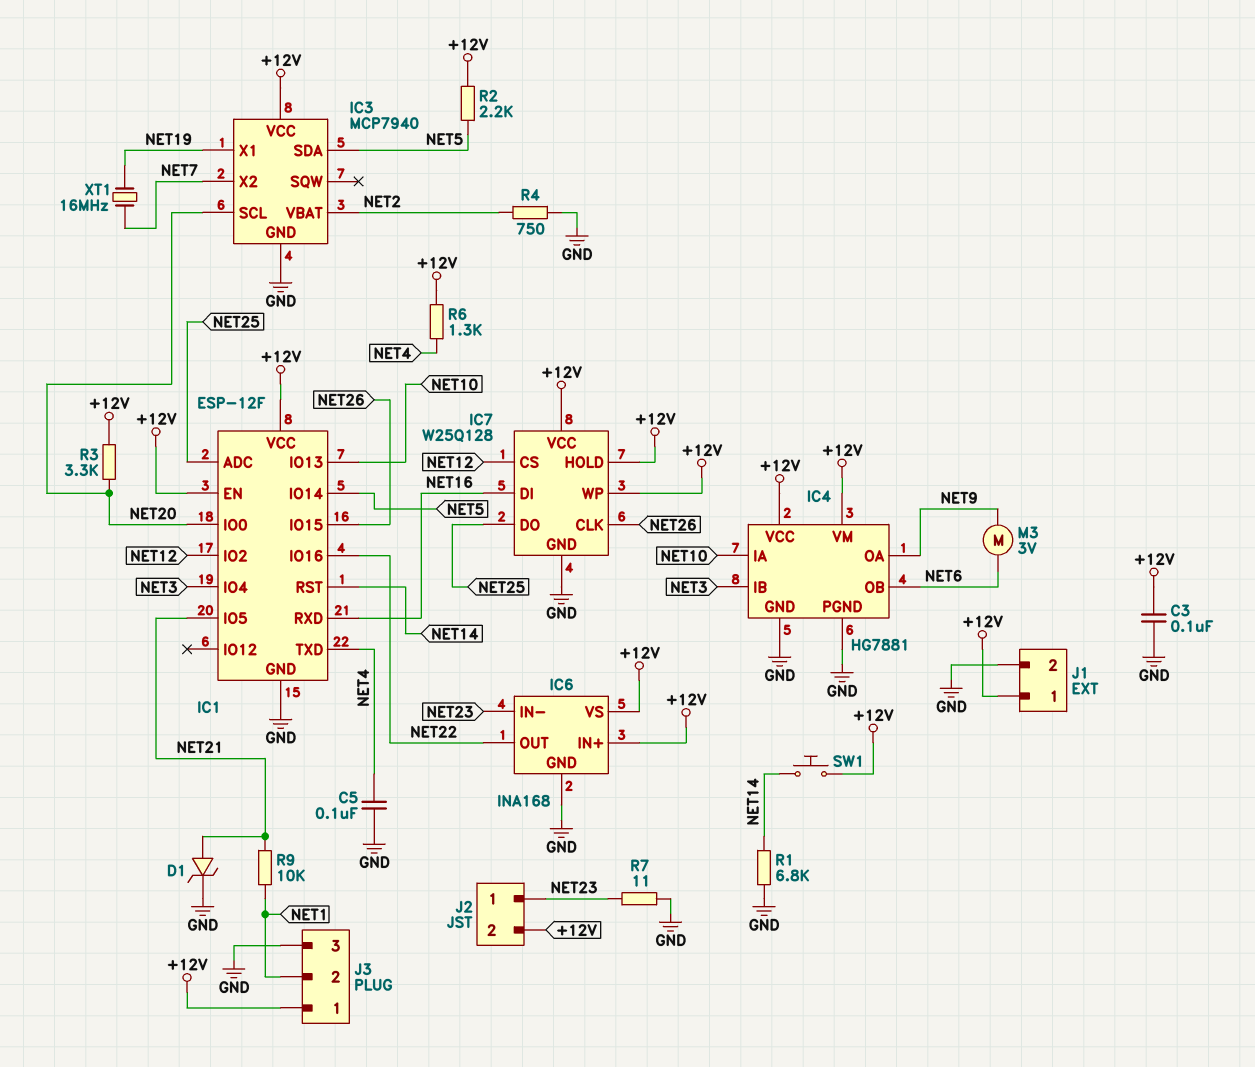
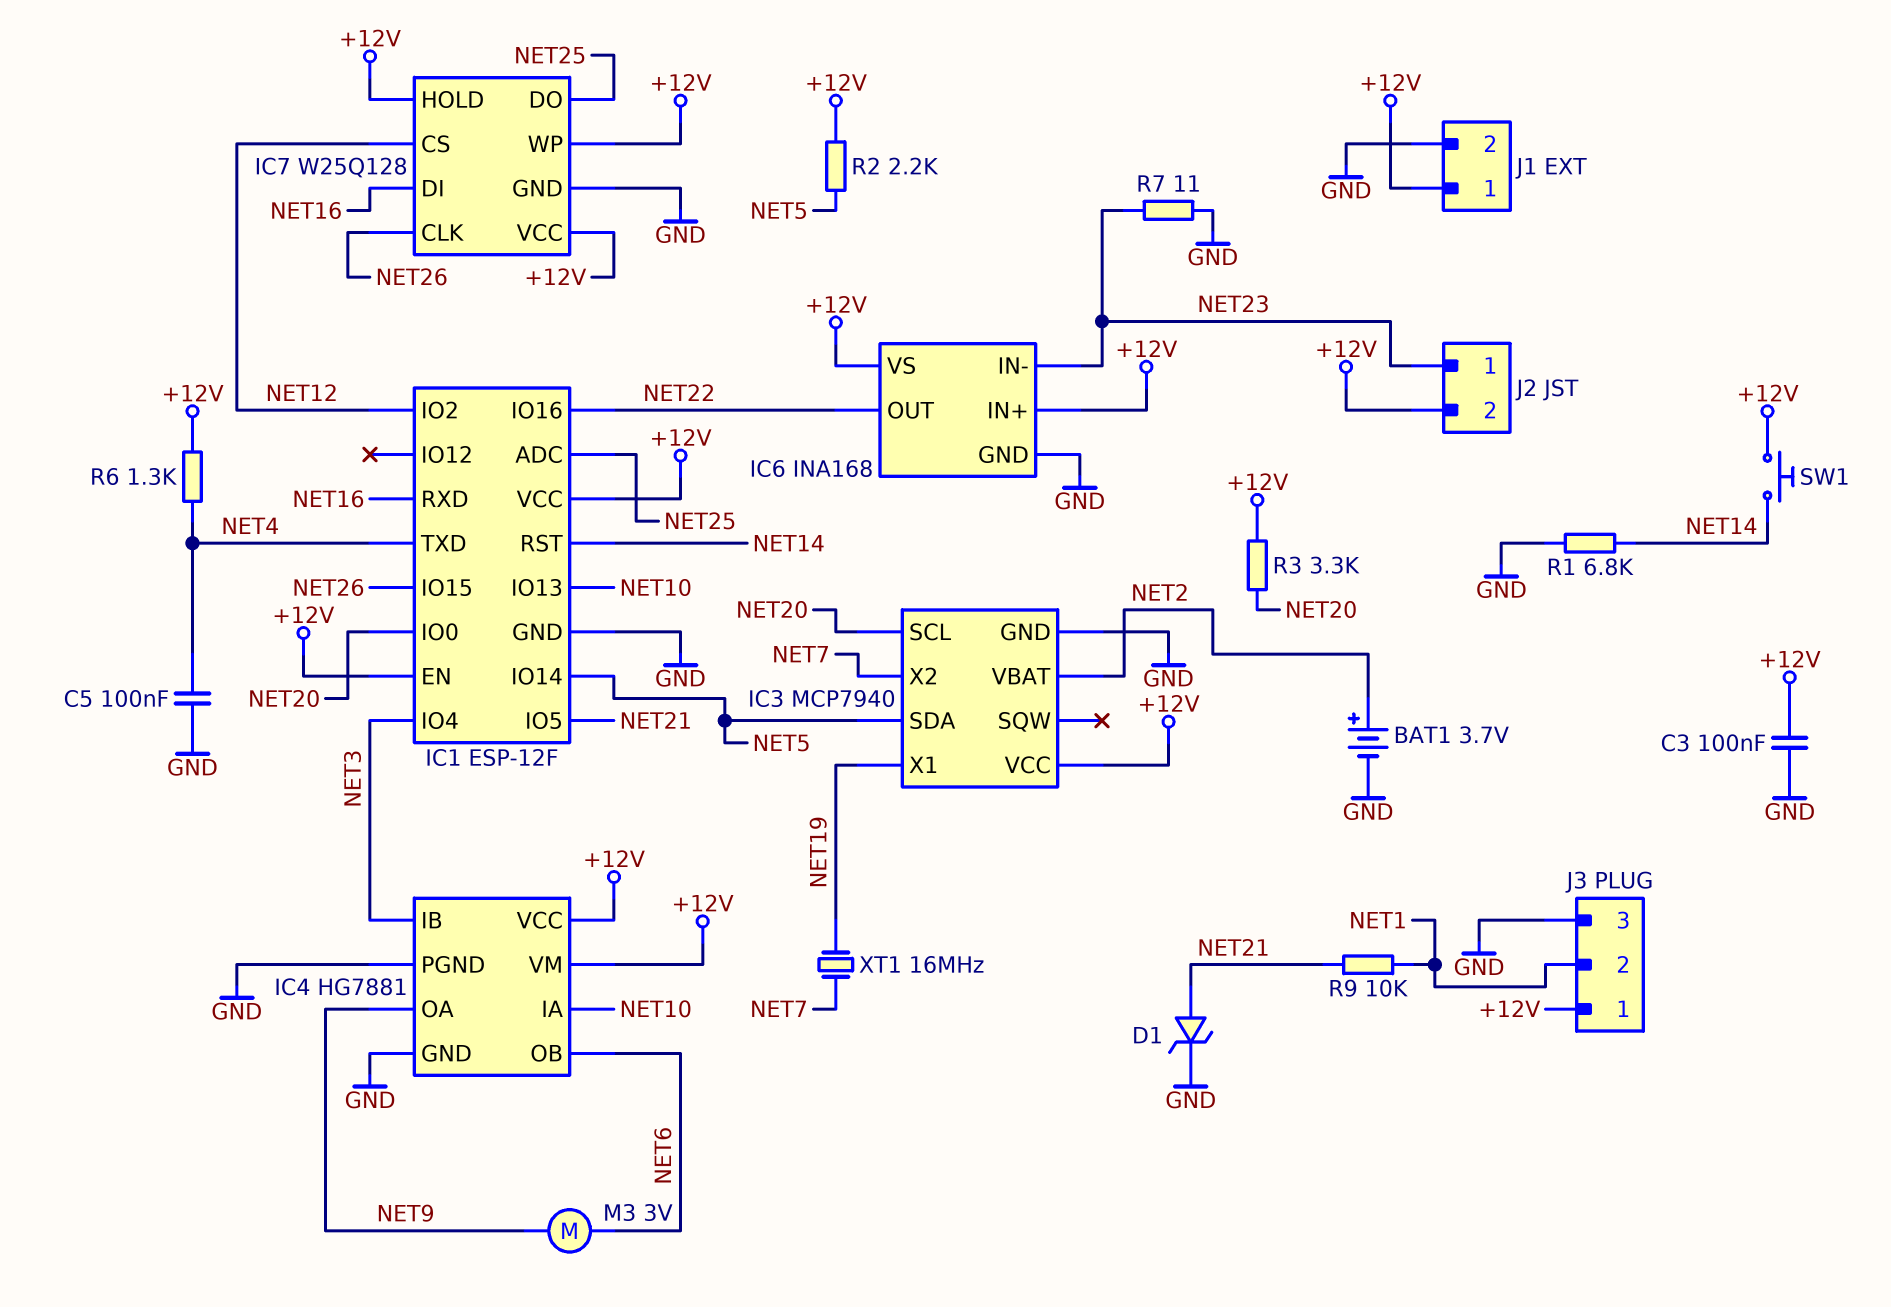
BAT1: none -> 3.7V (plus NET2, minus GND)
R4: 750 (GND, NET2) -> none

